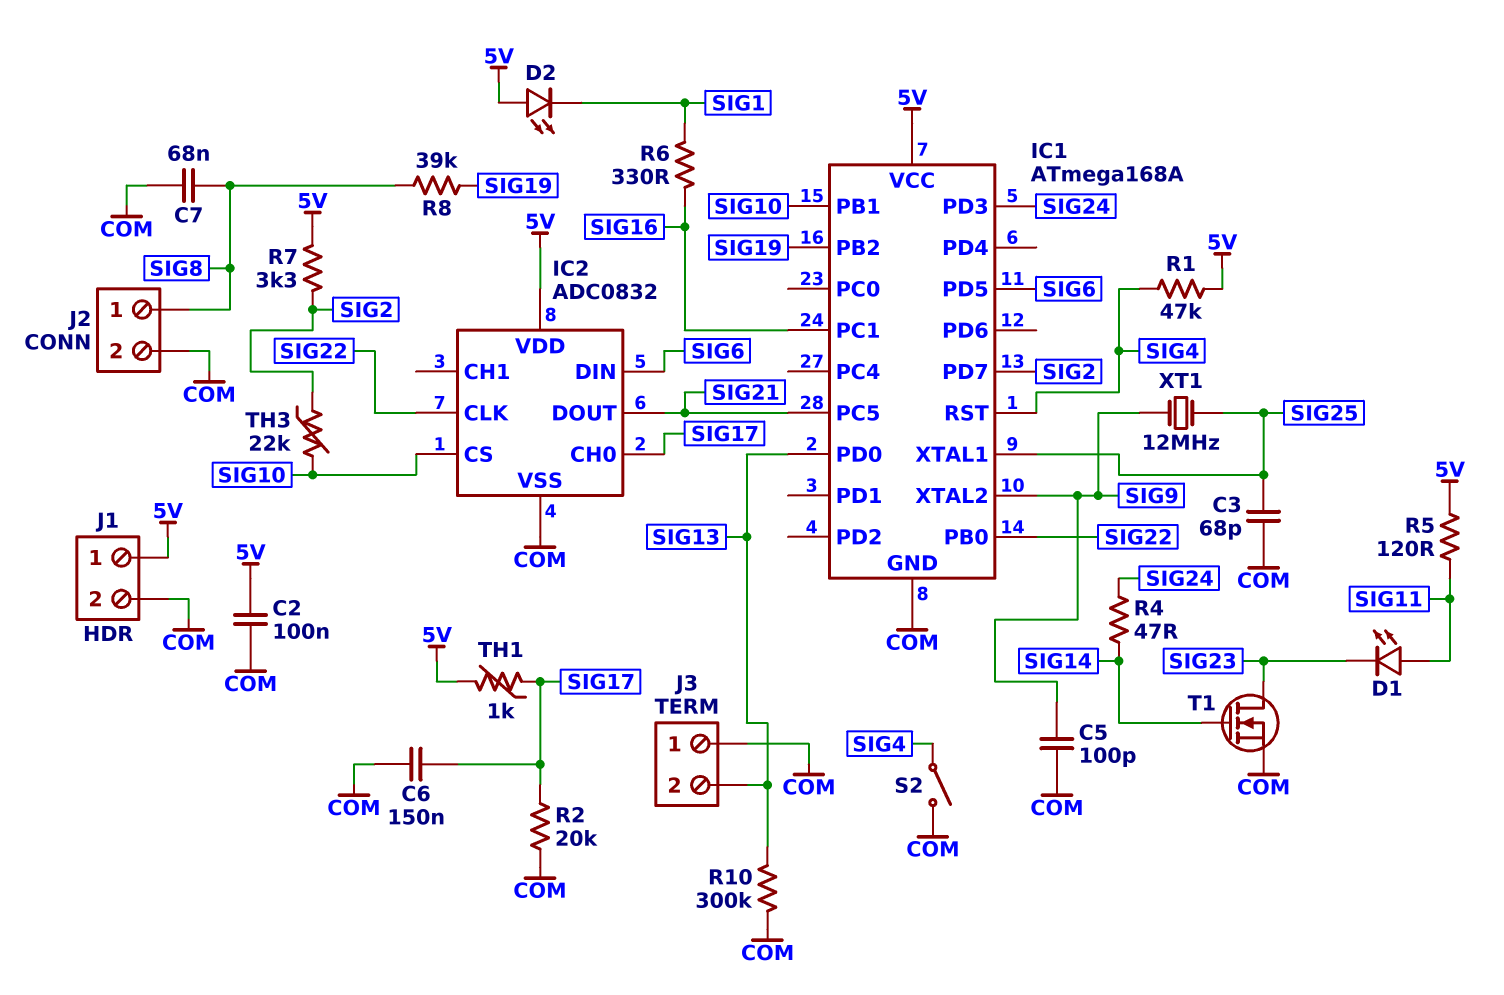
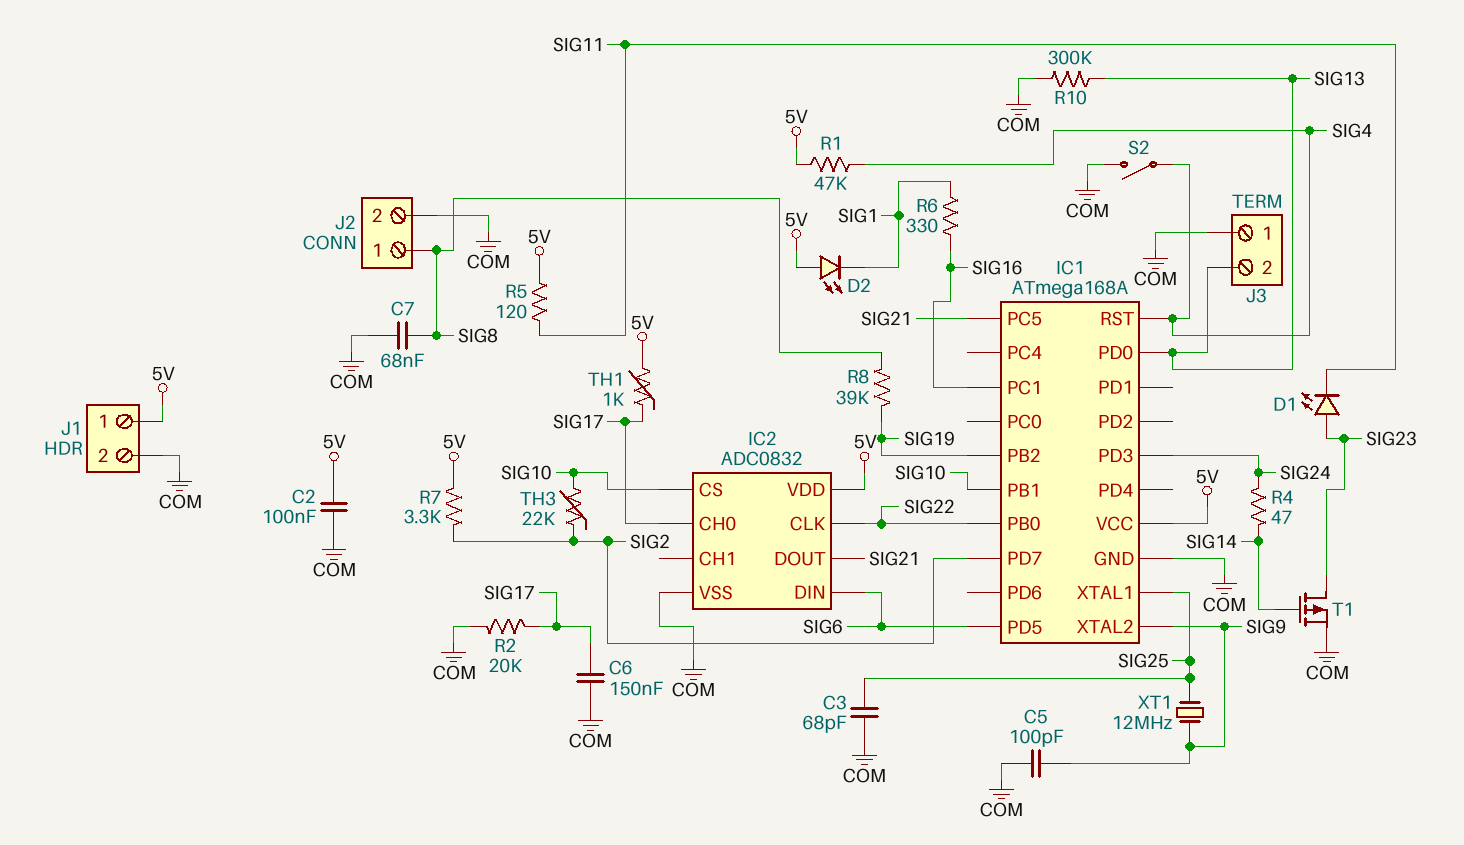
D1: LED (A SIG11, K SIG23) -> LED (A SIG23, K SIG11)
T1: NMOS (G SIG14, D SIG23, S COM) -> PMOS (G SIG14, D SIG23, S COM)

